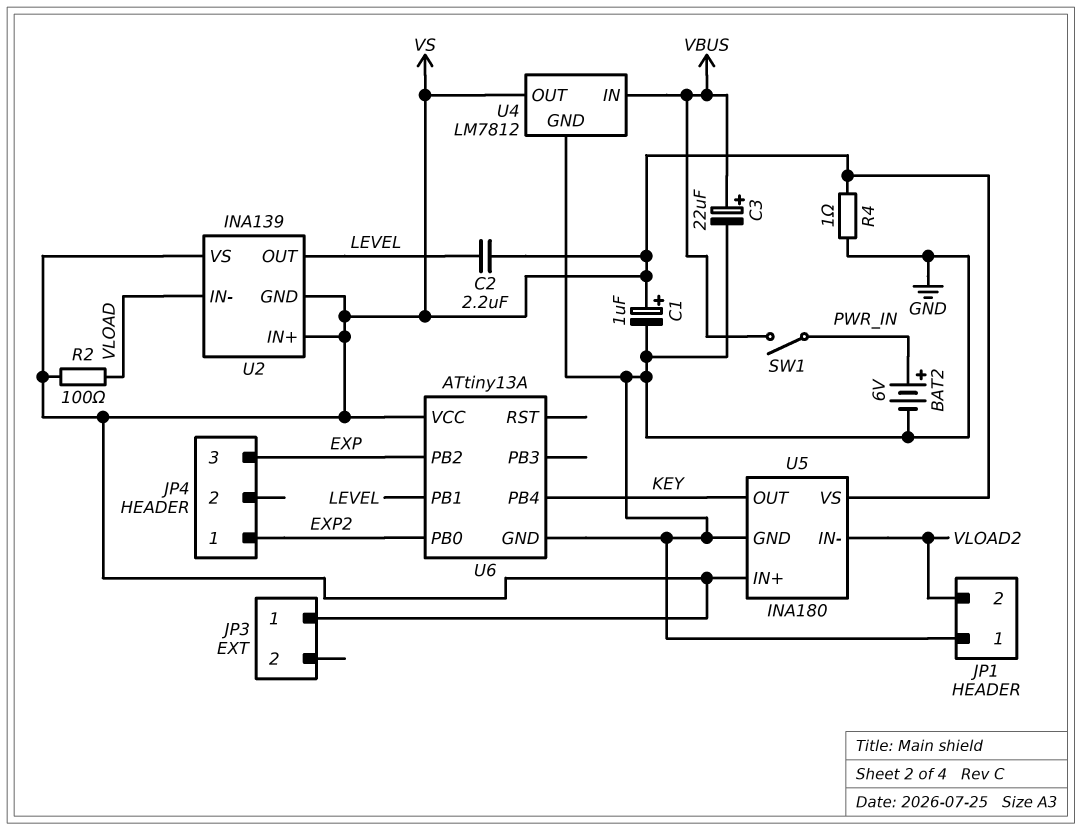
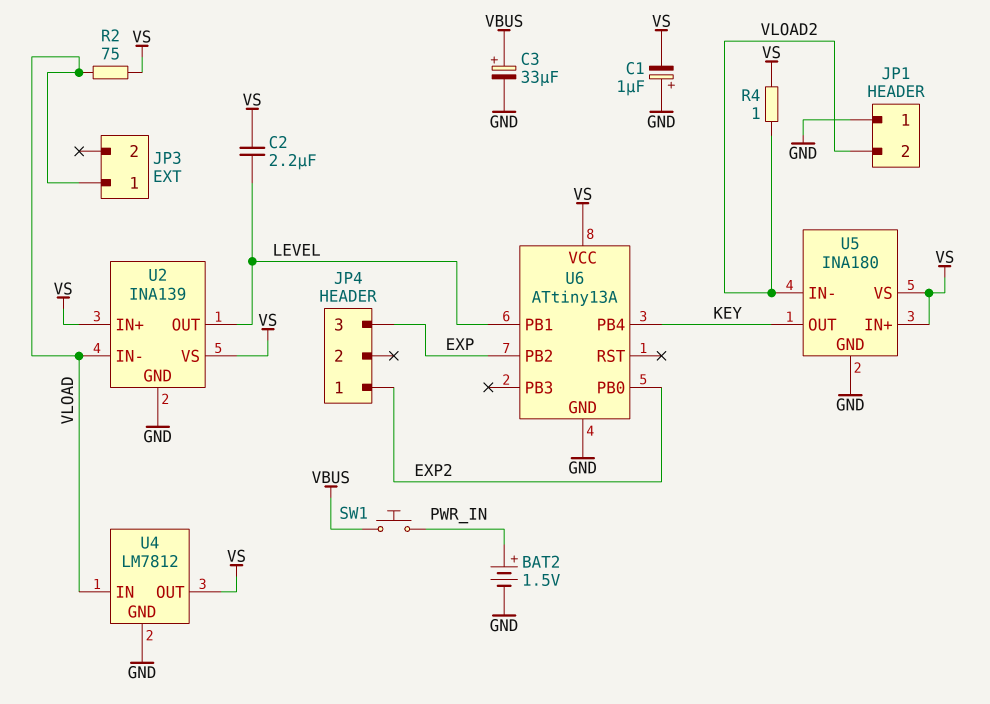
BAT2: 6V (plus PWR_IN, minus GND) -> 1.5V (plus PWR_IN, minus GND)
C1: 1uF (plus VS, minus GND) -> 1uF (plus GND, minus VS)
C3: 22uF (plus VBUS, minus GND) -> 33uF (plus VBUS, minus GND)
JP3 pin 1: VS -> VLOAD
R2: 100 (VLOAD, VS) -> 75 (VLOAD, VS)
R4: 1 (GND, VS) -> 1 (VLOAD2, VS)
SW1: switch (PWR_IN, VBUS) -> button (PWR_IN, VBUS)
U2 pin GND: VS -> GND
U4 pin IN: VBUS -> VLOAD

